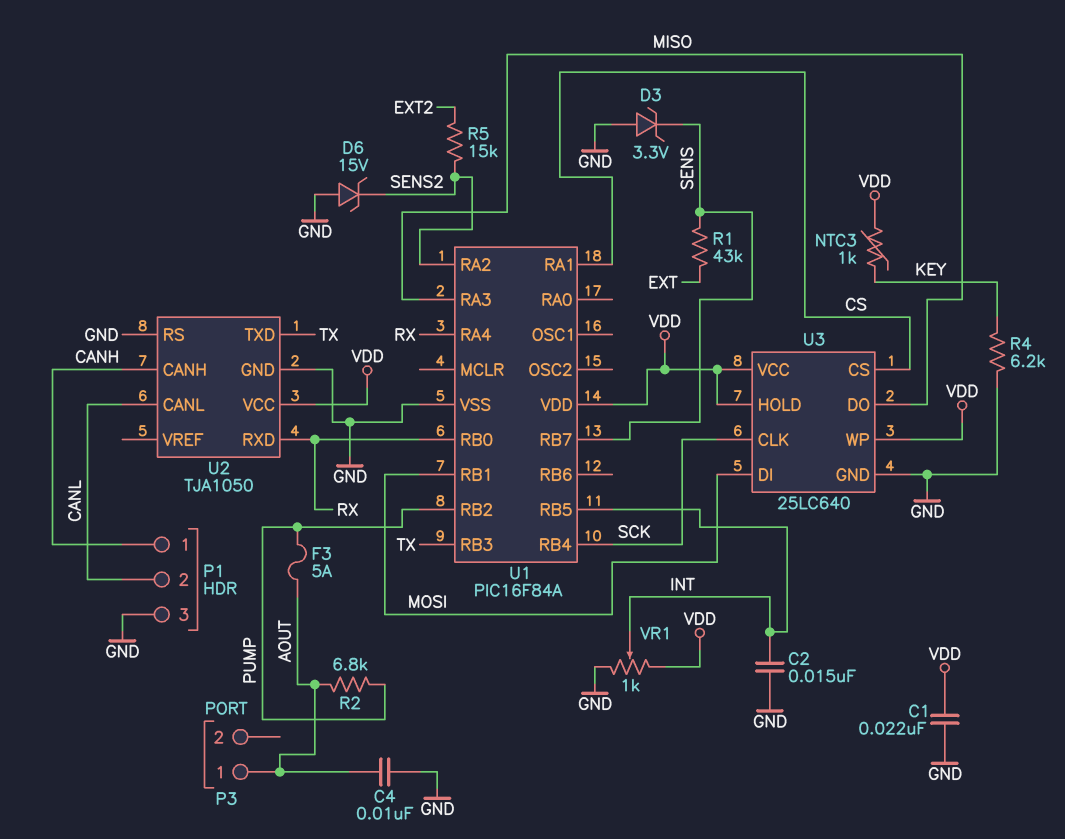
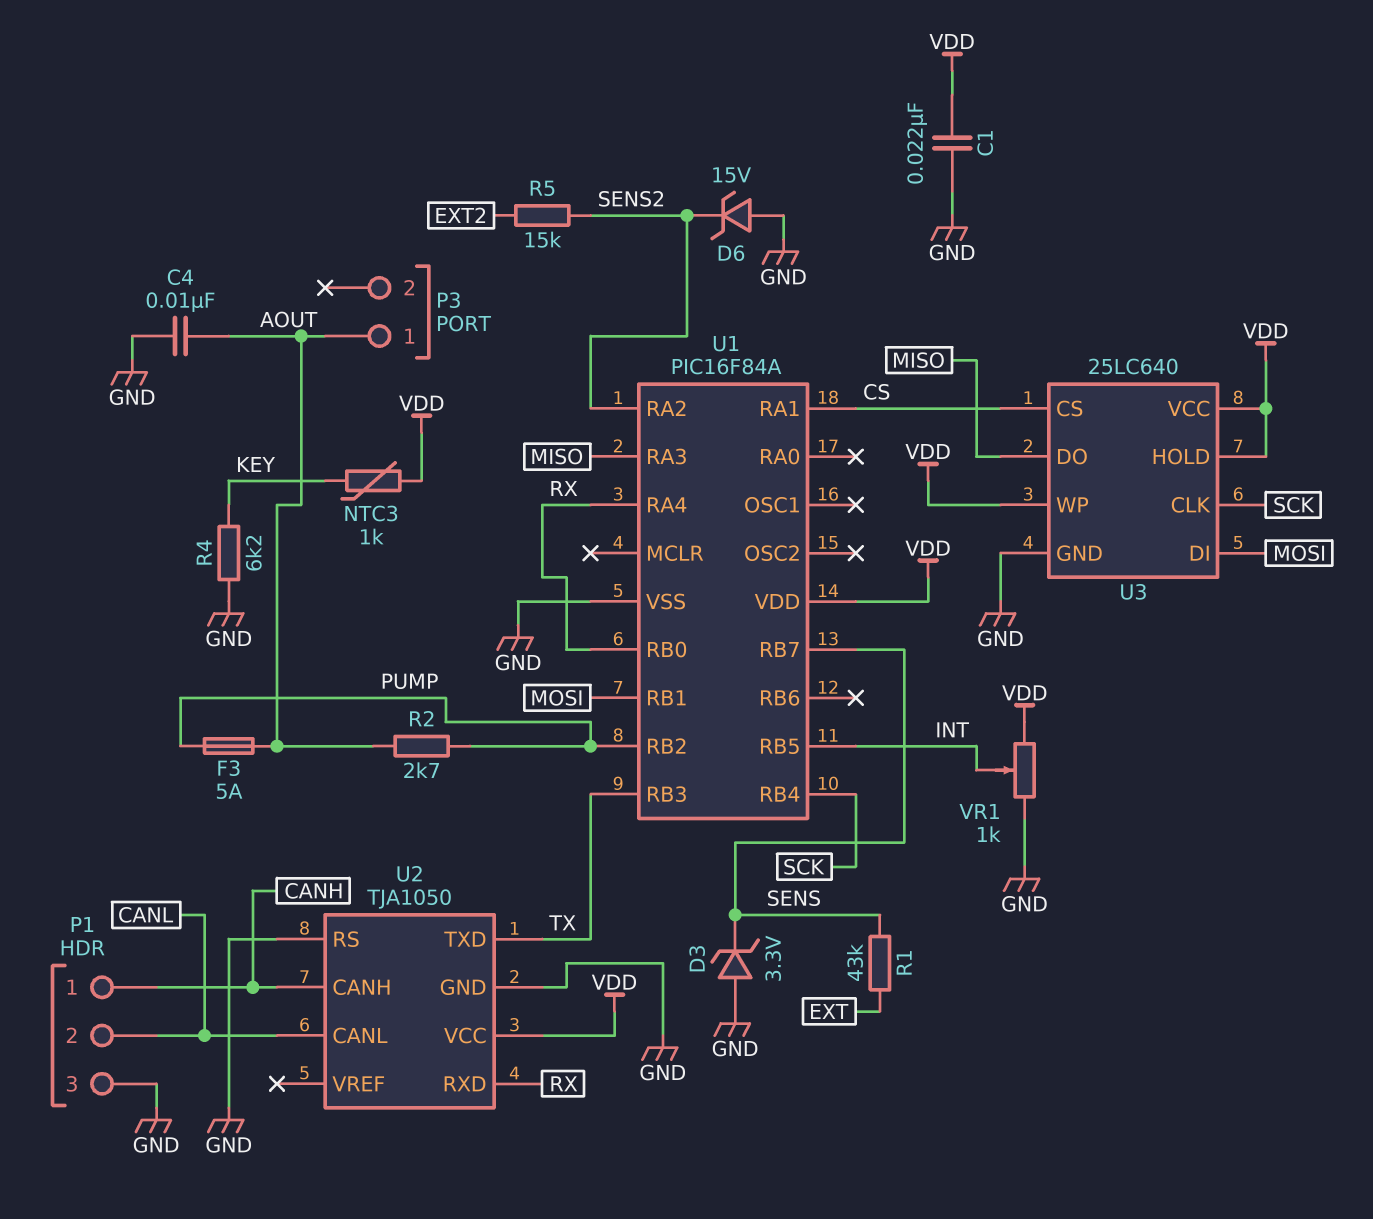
C2: 15nF (GND, INT) -> none
R2: 6.8k (AOUT, PUMP) -> 2.7k (AOUT, PUMP)

